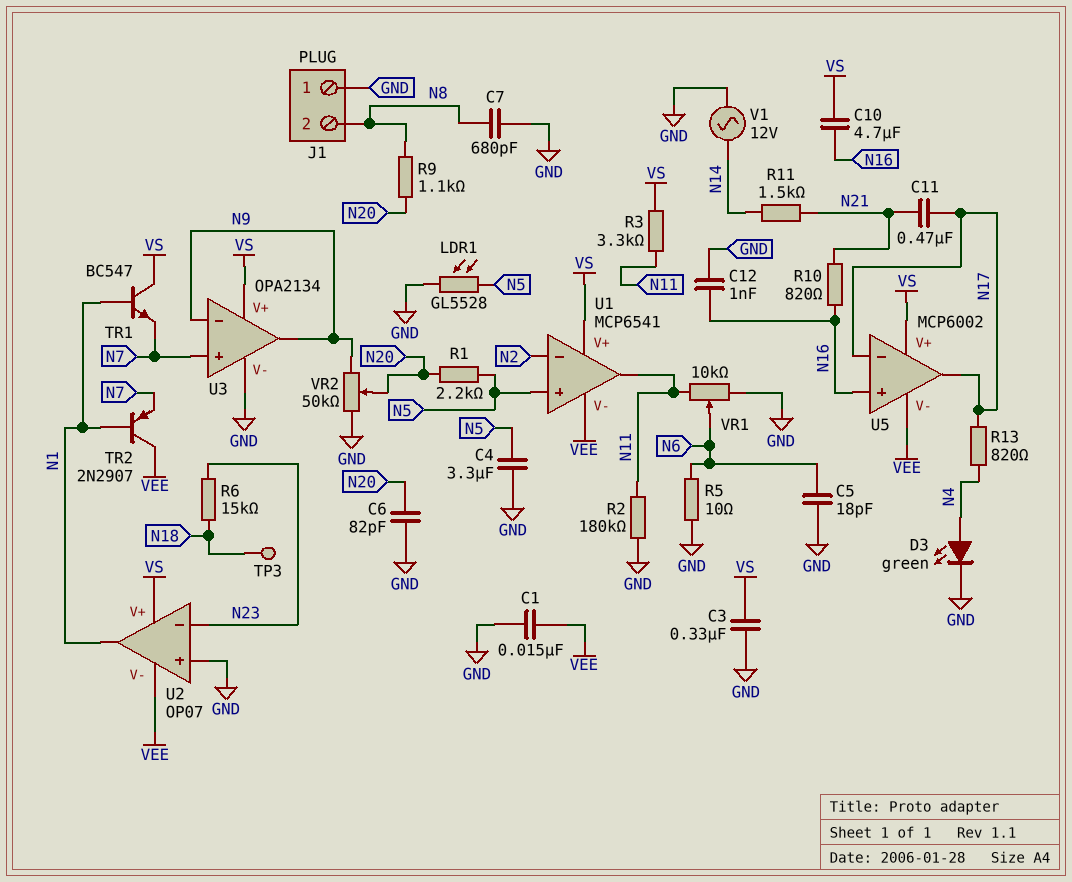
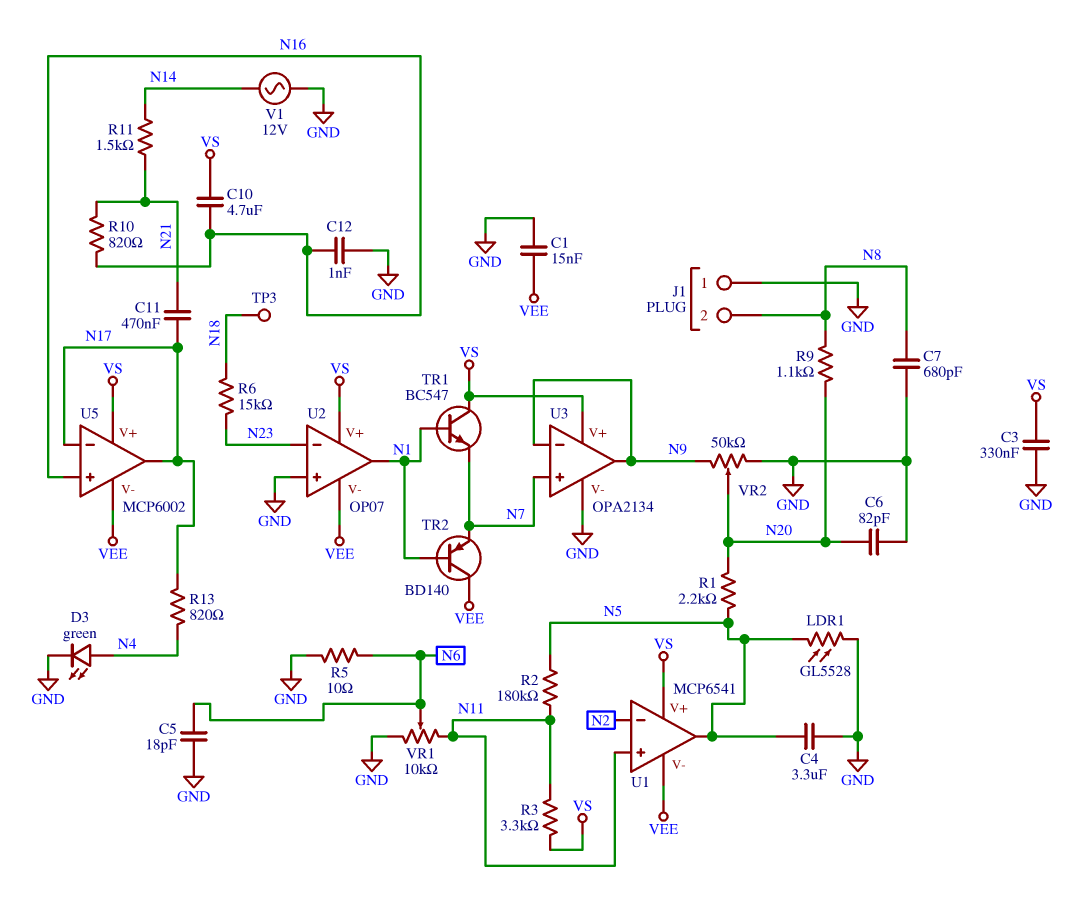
R2: 180k (GND, N11) -> 180k (N5, N11)
TR2: PNP 2N2907 (B N1, C VEE, E N7) -> PNP BD140 (B N1, C VEE, E N7)
U1 pin in+: N5 -> N11
U1 pin out: N11 -> N5

